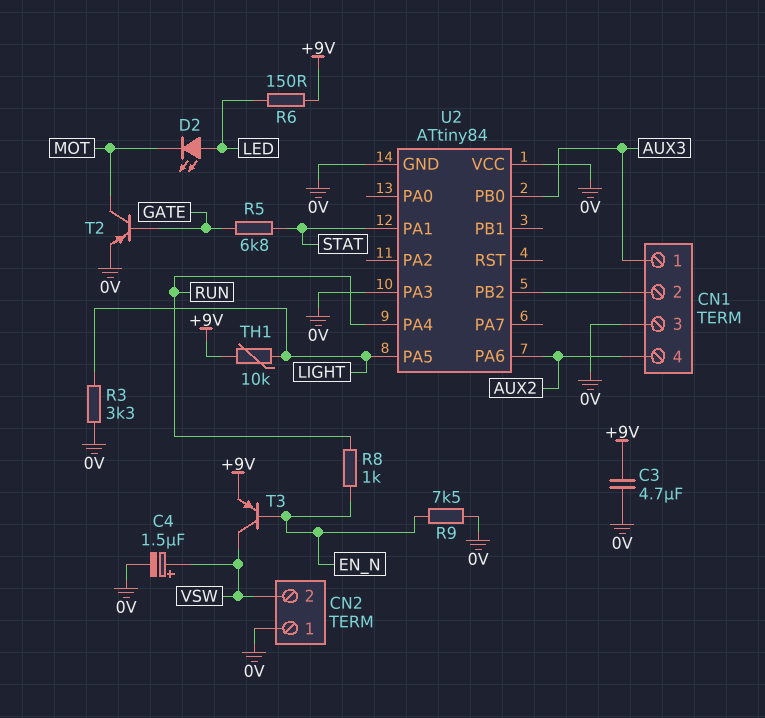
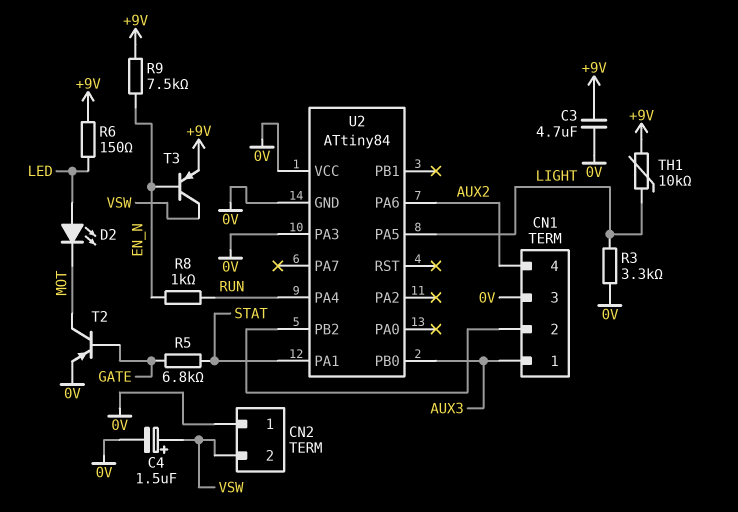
R9: 7.5k (0V, EN_N) -> 7.5k (+9V, EN_N)

